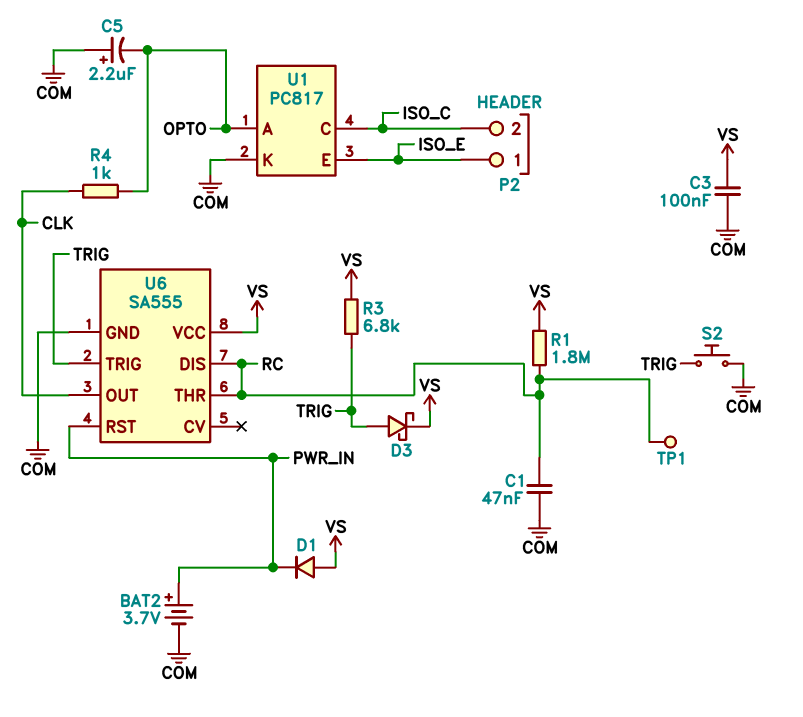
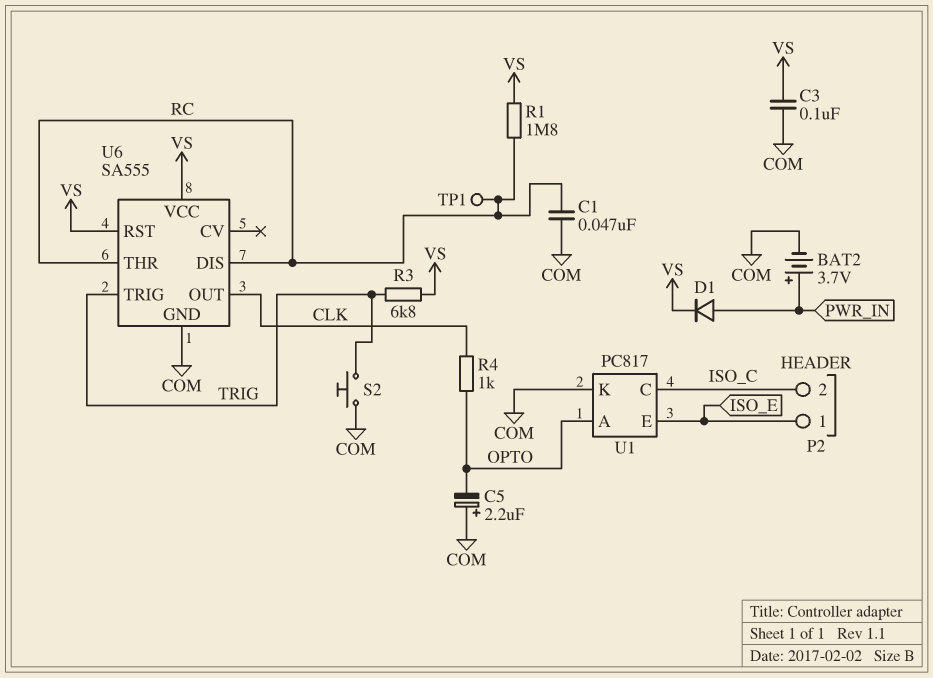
D1: diode (A VS, K PWR_IN) -> diode (A PWR_IN, K VS)
D3: schottky (A TRIG, K VS) -> none
U6 pin RST: PWR_IN -> VS

